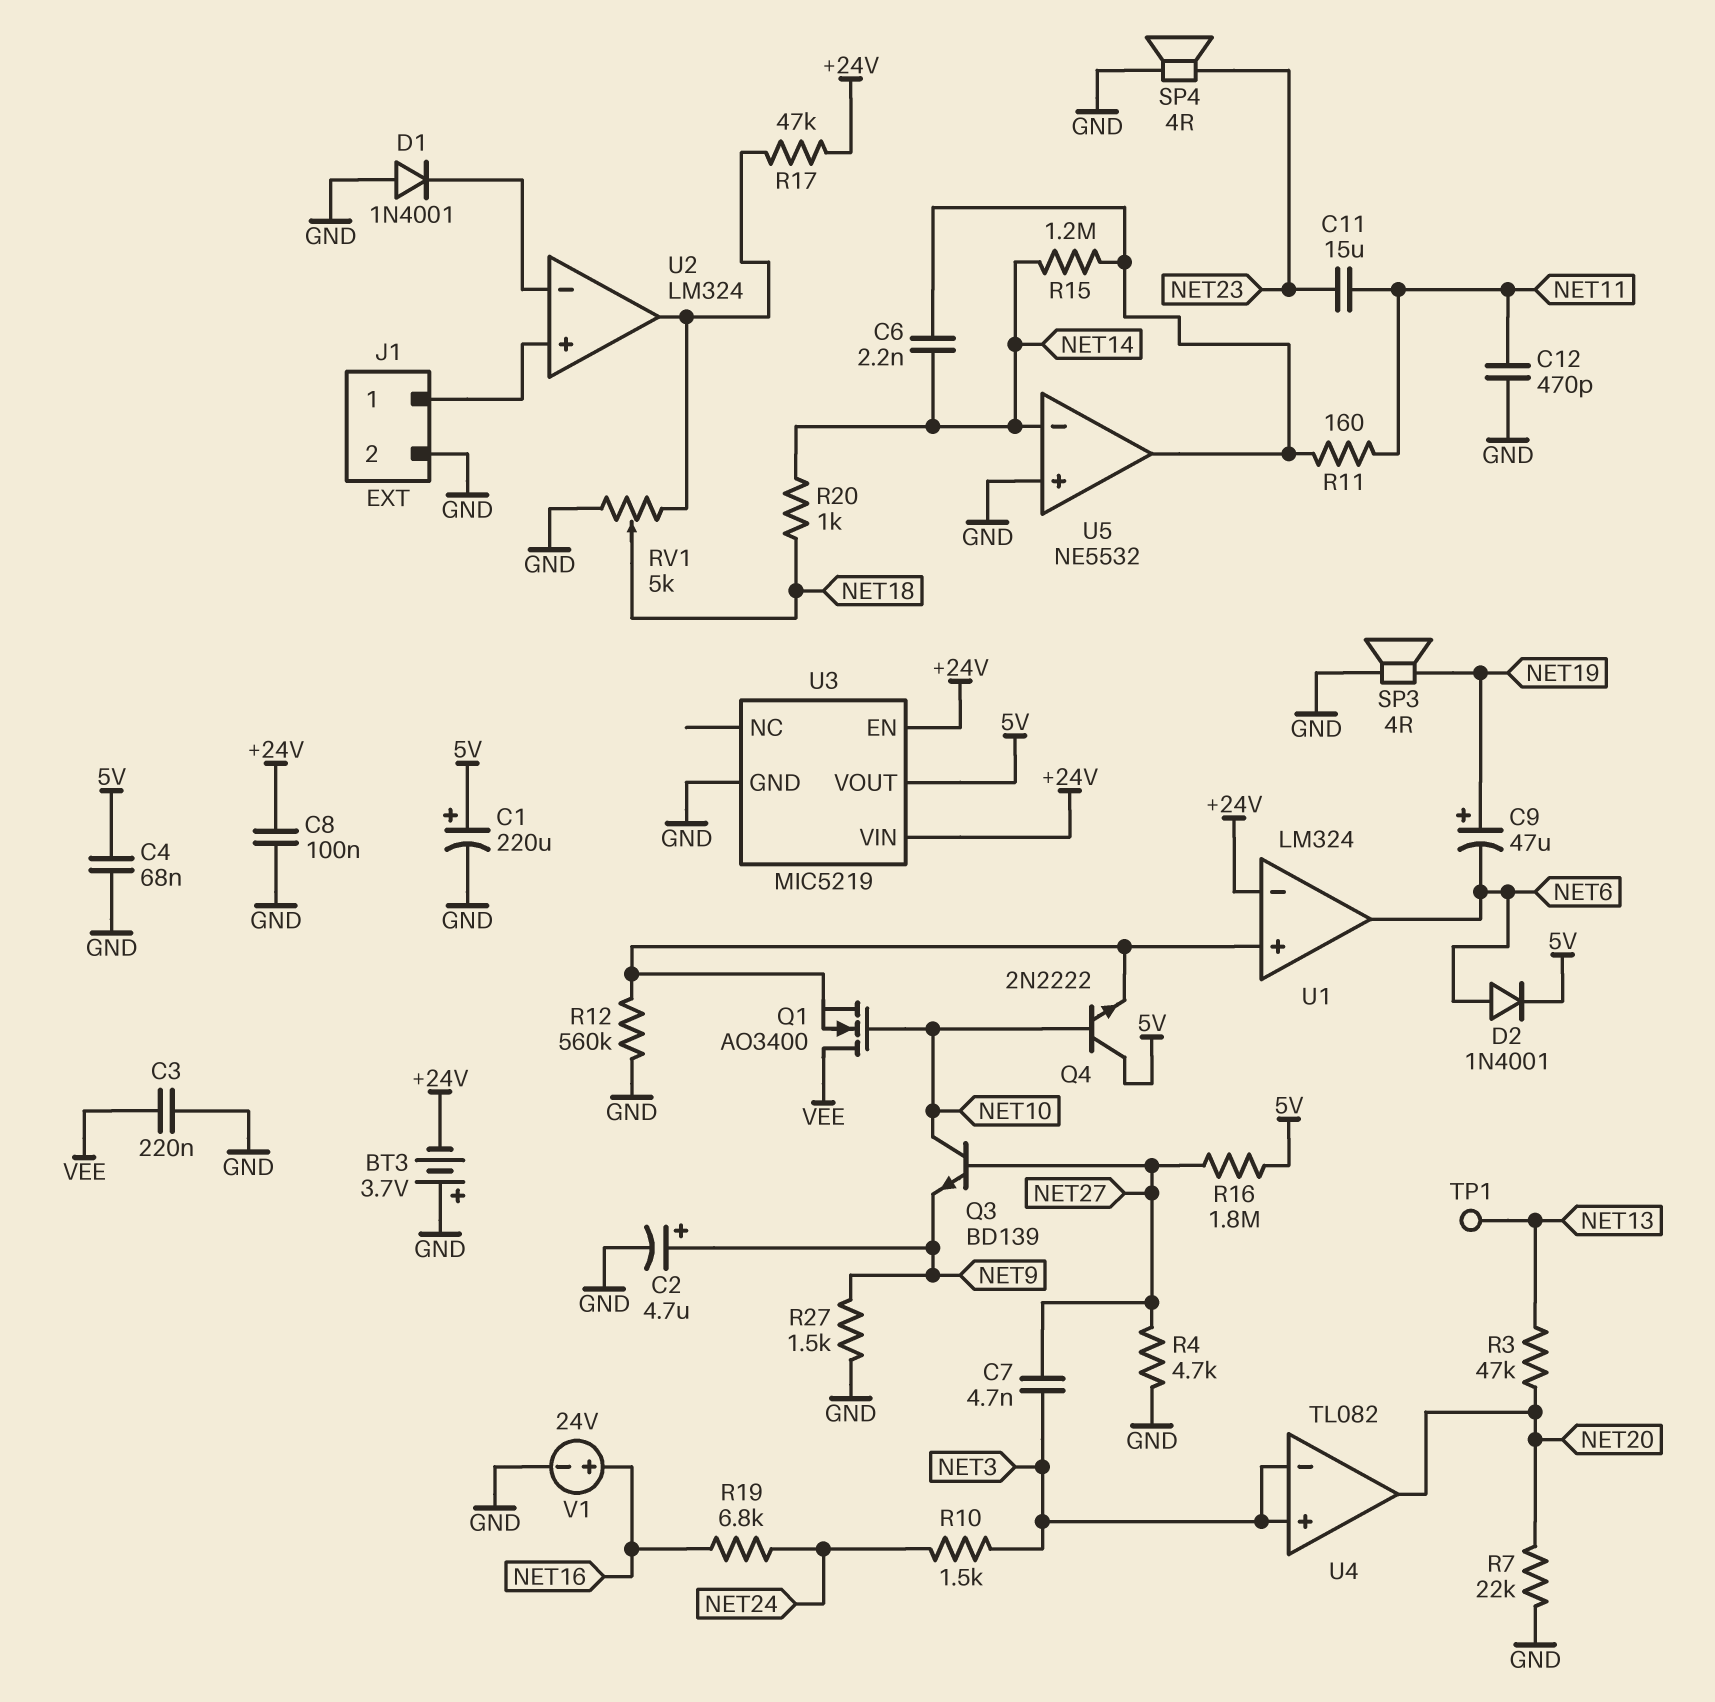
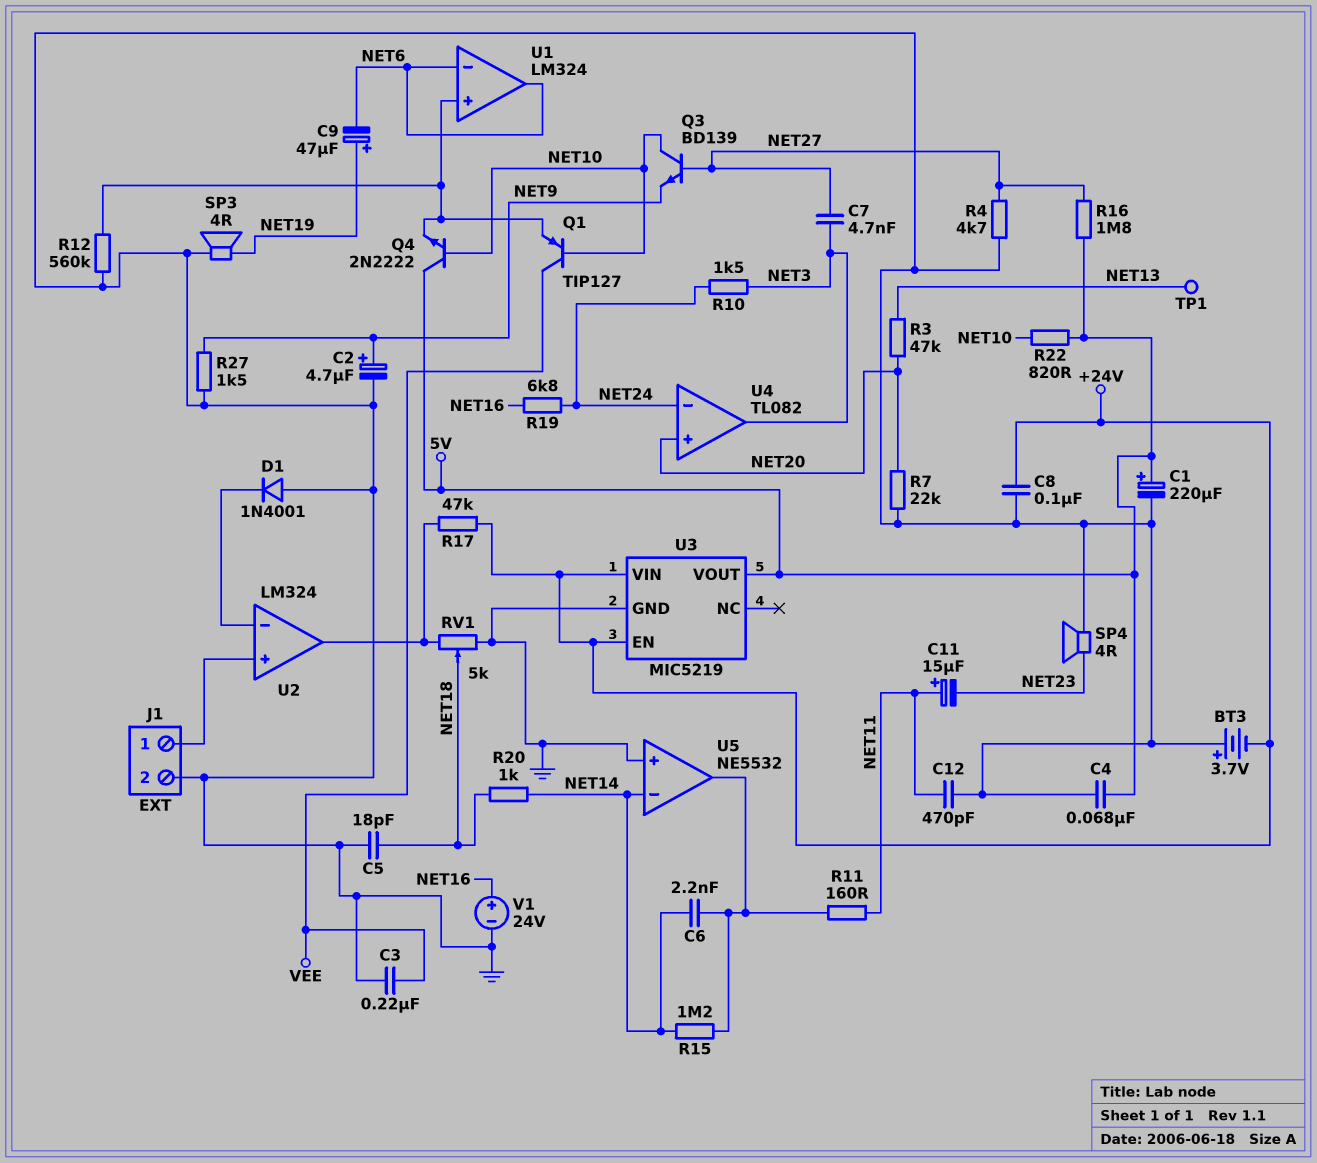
C5: none -> 18pF (GND, NET18)
C11: 15uF (NET11, NET23) -> 15uF (plus NET11, minus NET23)
D2: diode 1N4001 (A NET6, K 5V) -> none
Q1: NMOS AO3400 (G NET10, D VEE, S U1/in+) -> PNP TIP127 (B NET10, C VEE, E U1/in+)
R22: none -> 820 (5V, NET10)
U1 pin in-: +24V -> NET6
U4 pin in+: NET3 -> NET20
U4 pin in-: NET3 -> NET24
U4 pin out: NET20 -> NET3

